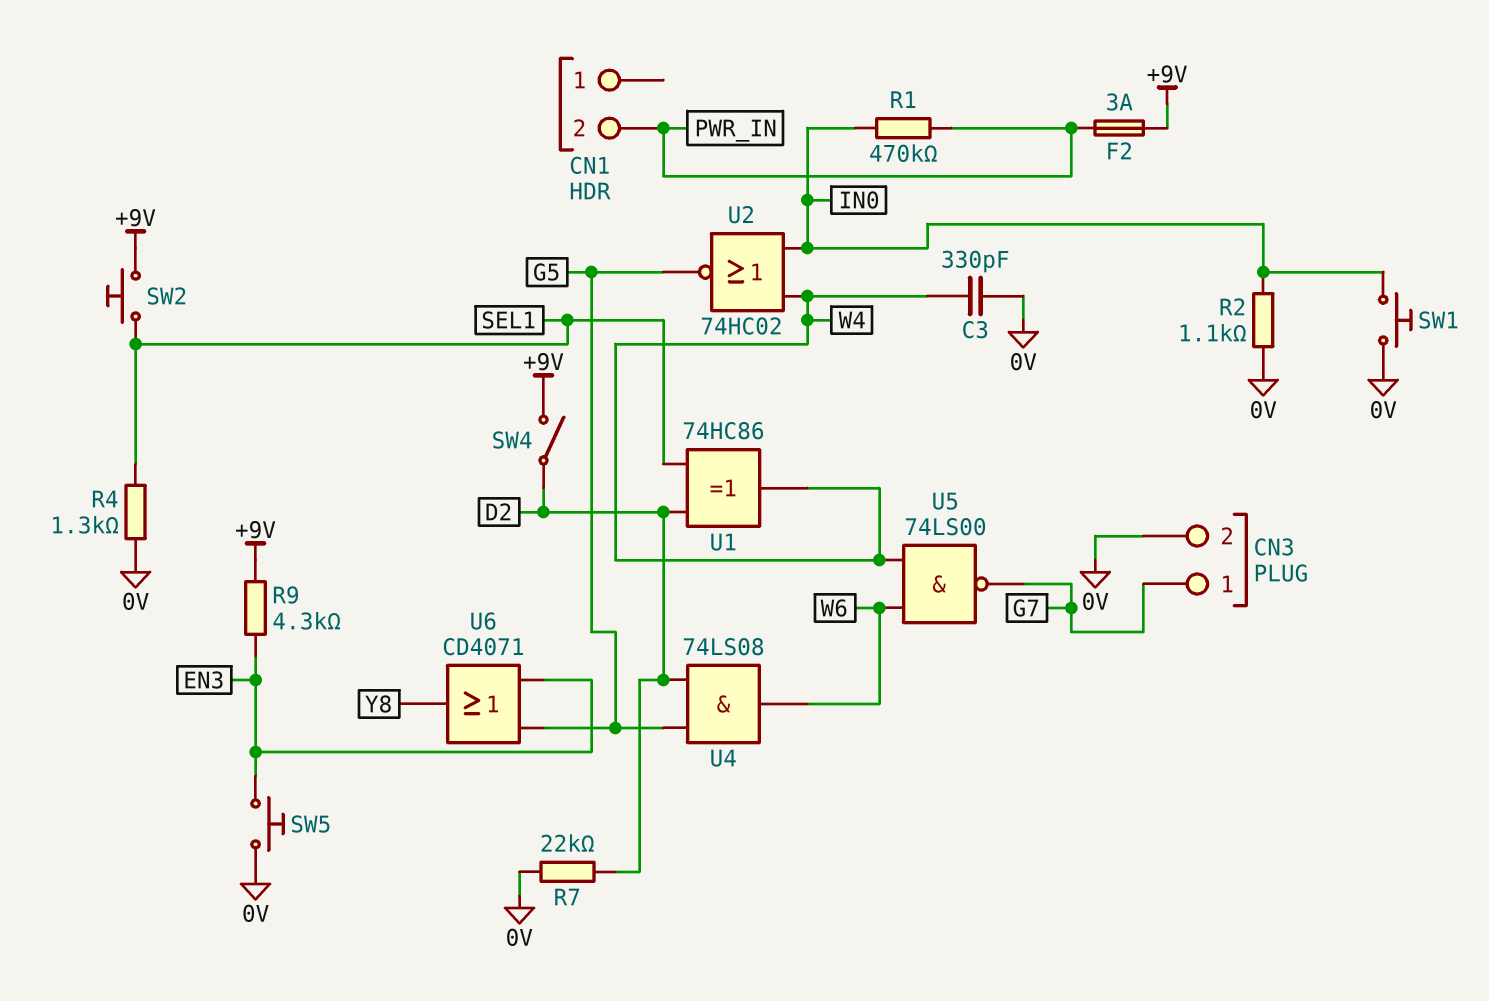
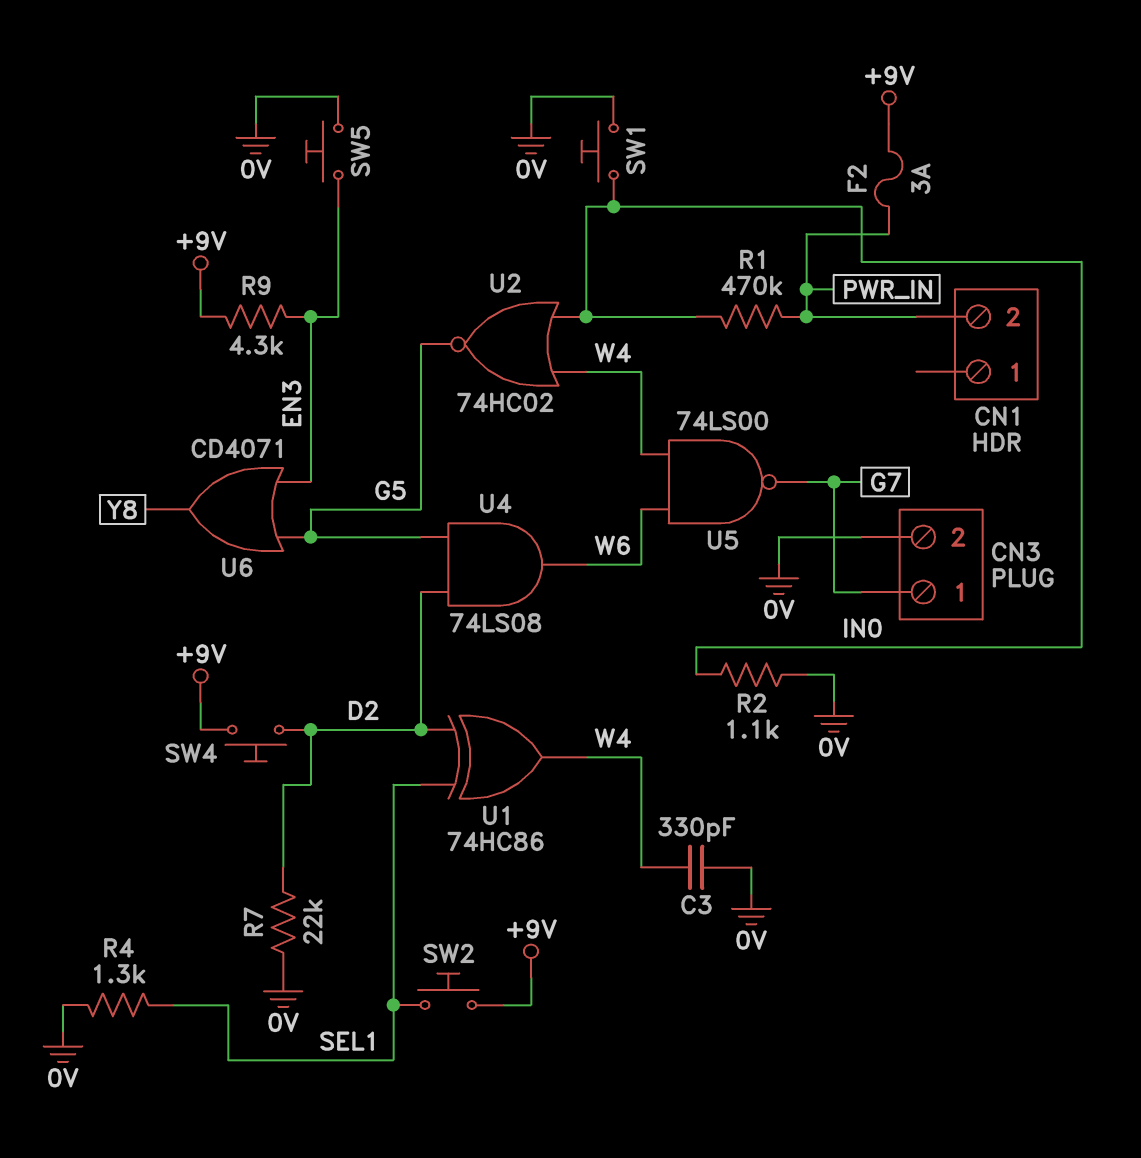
SW4: switch (+9V, D2) -> button (+9V, D2)

